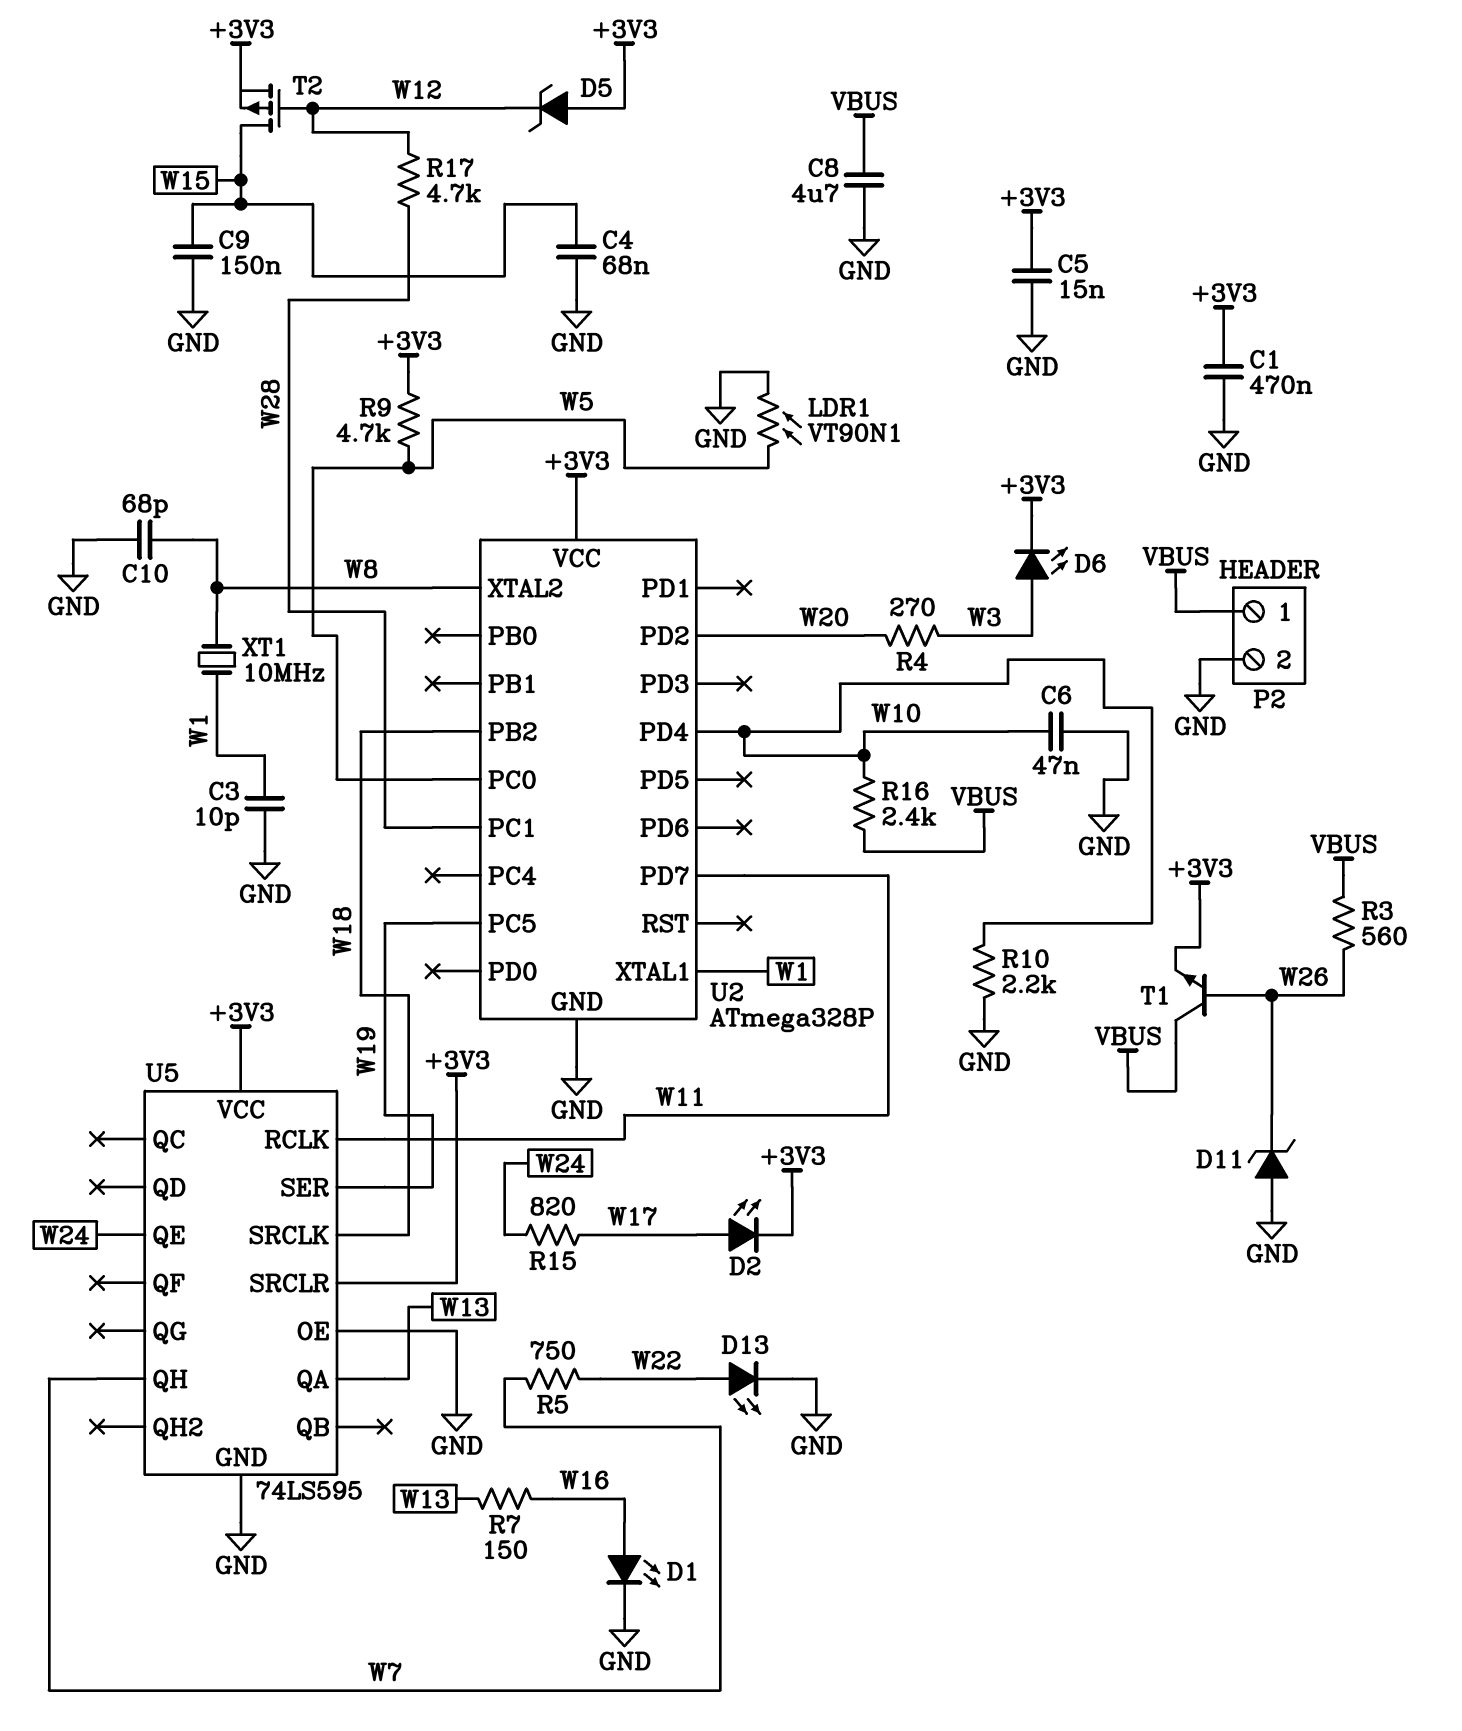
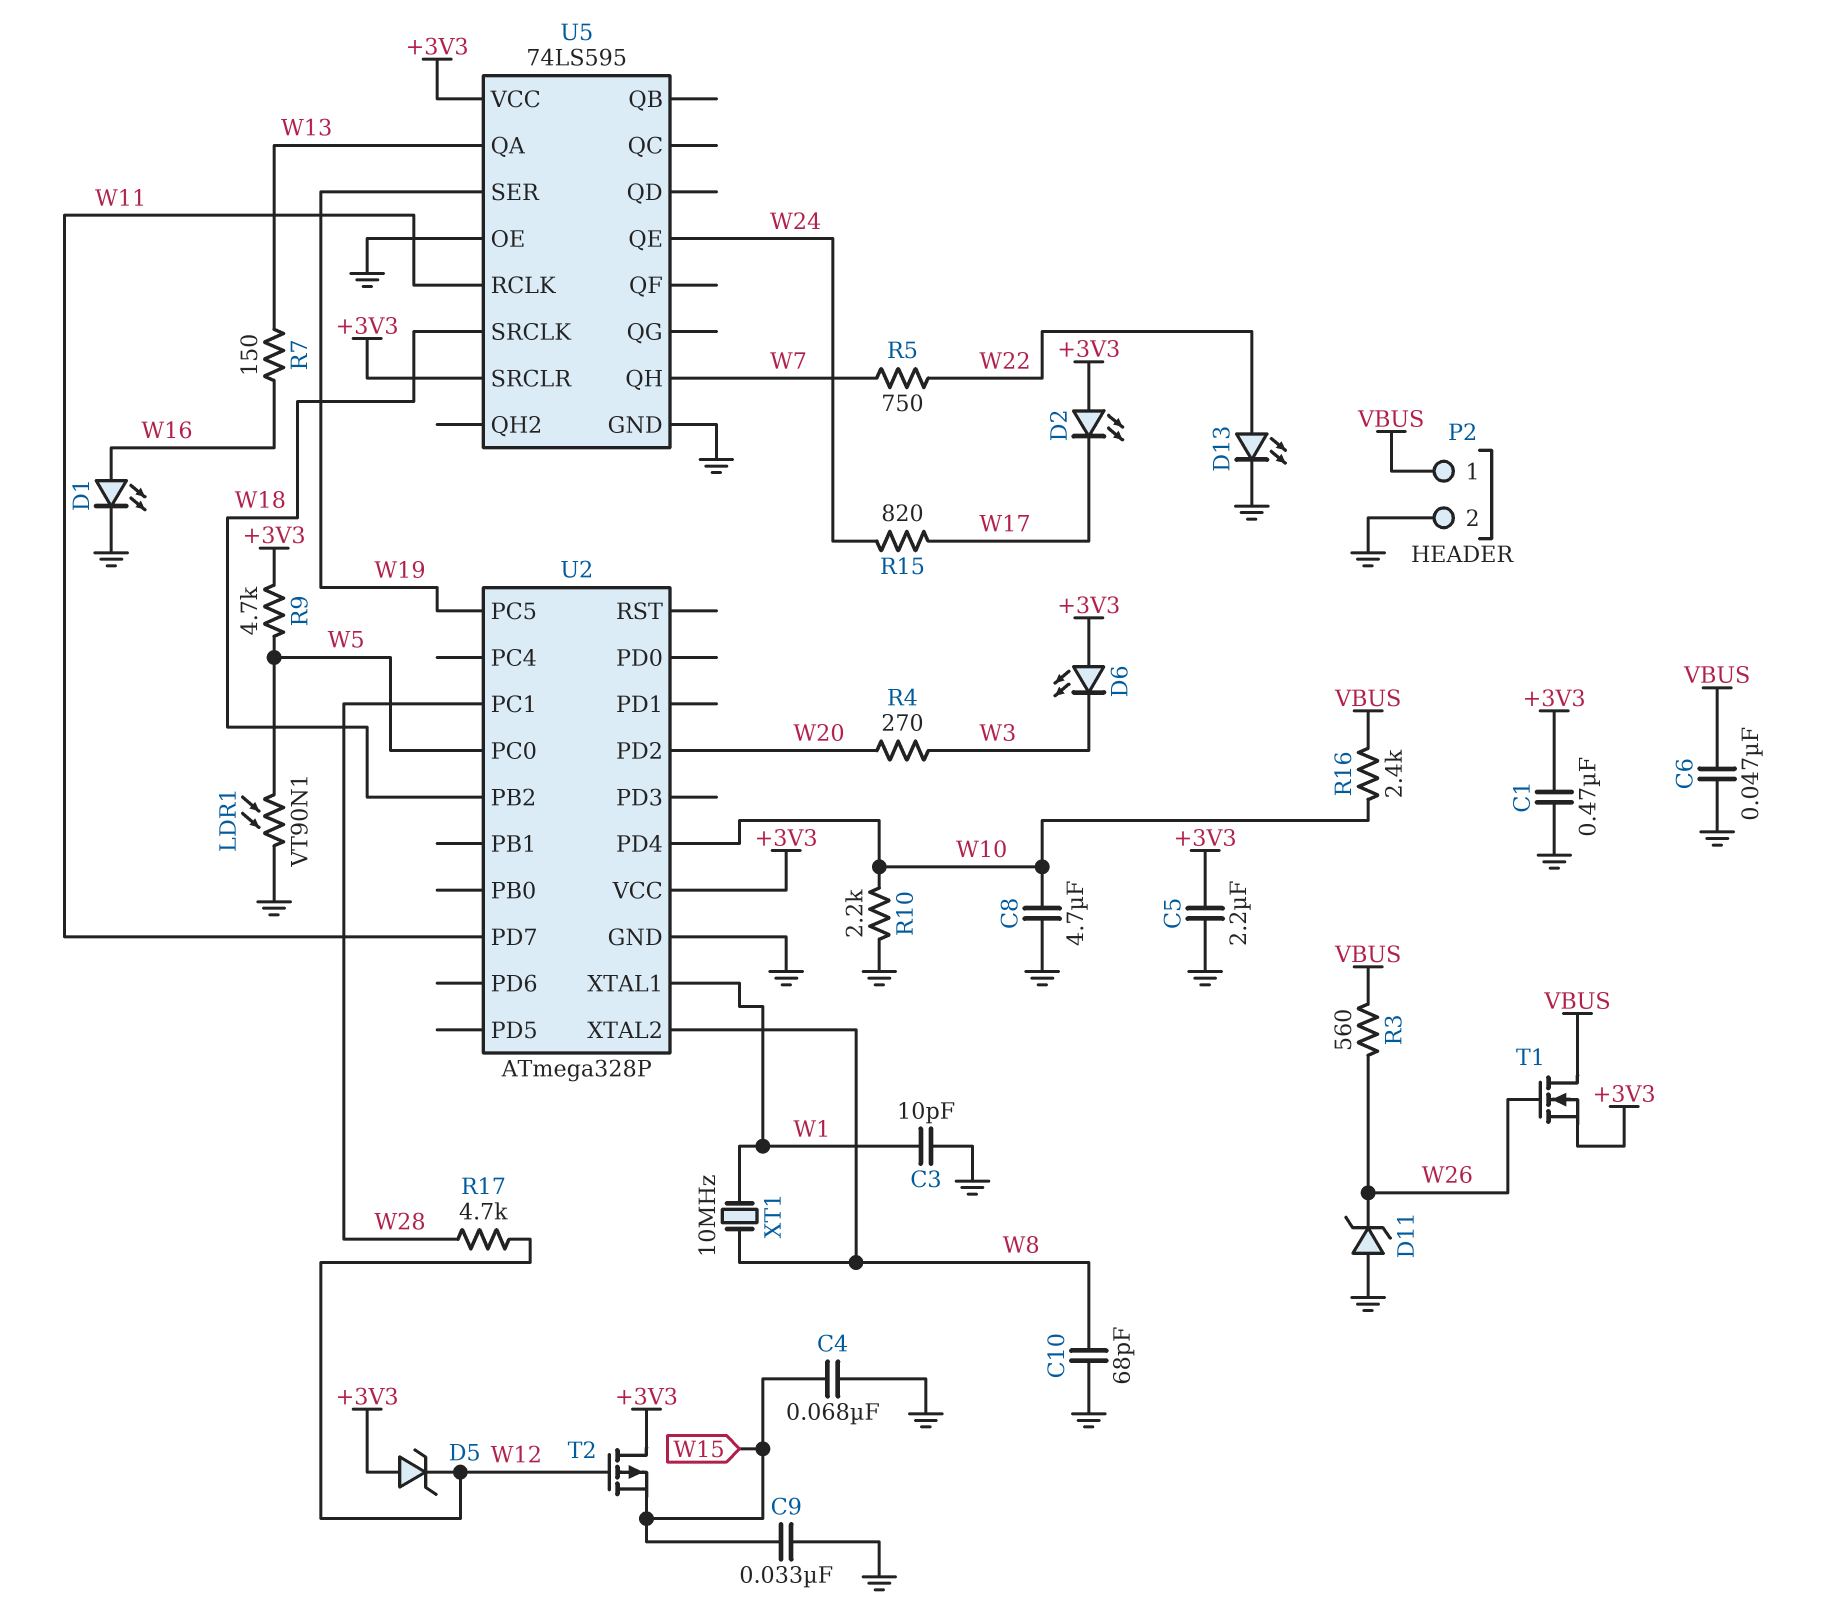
C5: 15nF (+3V3, GND) -> 2.2uF (+3V3, GND)
C6: 47nF (GND, W10) -> 47nF (GND, VBUS)
C8: 4.7uF (GND, VBUS) -> 4.7uF (GND, W10)
C9: 150nF (GND, W15) -> 33nF (GND, W15)
D2: LED (A W17, K +3V3) -> LED (A +3V3, K W17)
D6: LED (A W3, K +3V3) -> LED (A +3V3, K W3)
T1: NPN (B W26, C VBUS, E +3V3) -> NMOS (G W26, D VBUS, S +3V3)
T2: PMOS (G W12, D W15, S +3V3) -> PMOS (G W12, D +3V3, S W15)

